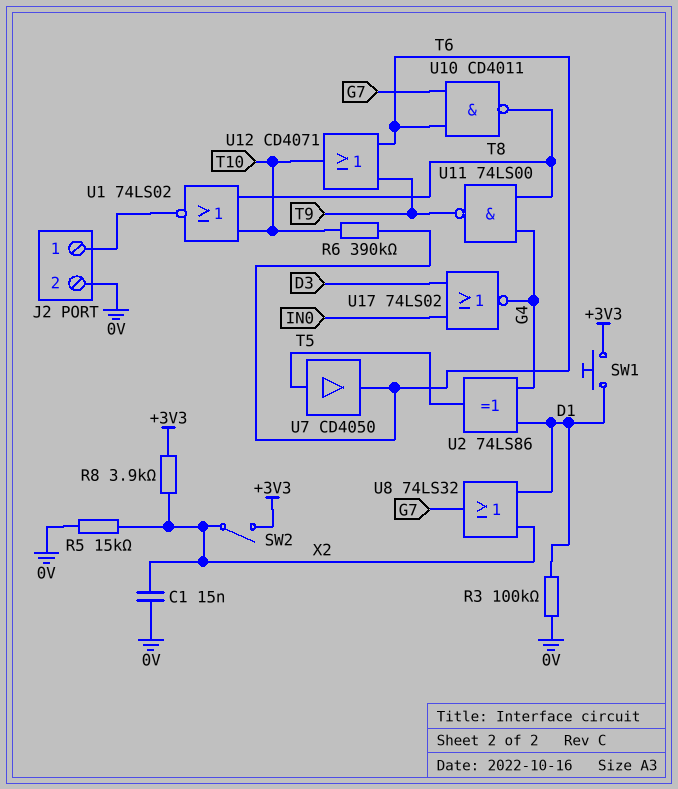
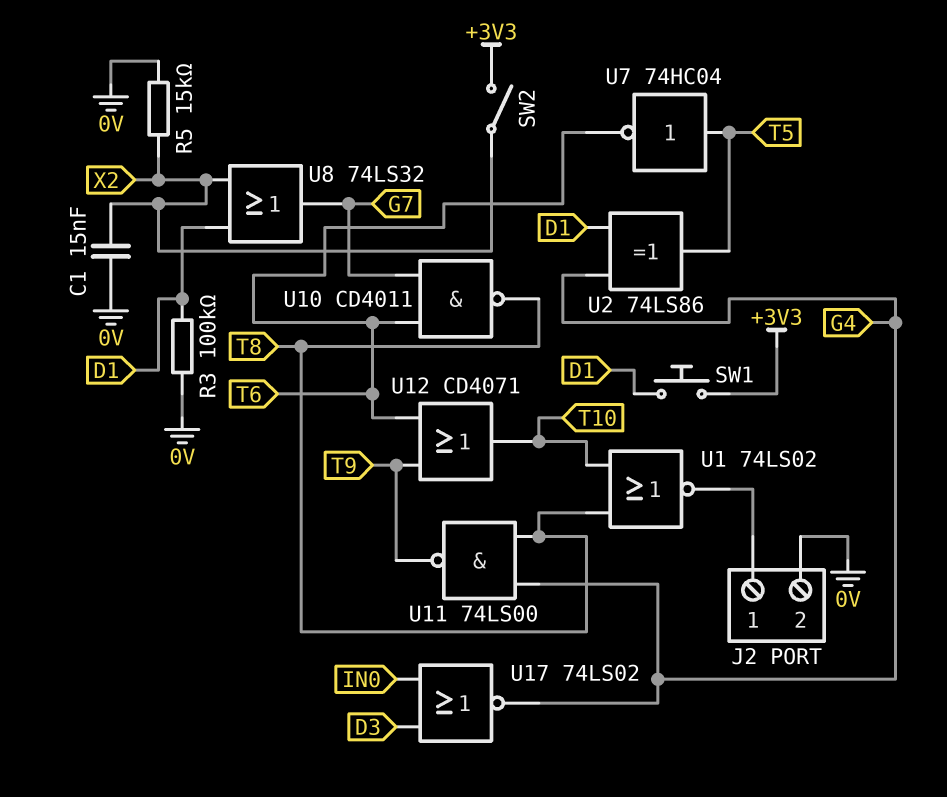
R6: 390k (T6, T10) -> none
R8: 3.9k (+3V3, X2) -> none
U7: buffer CD4050 (in T5, out T6) -> NOT 74HC04 (in T5, out T6)

